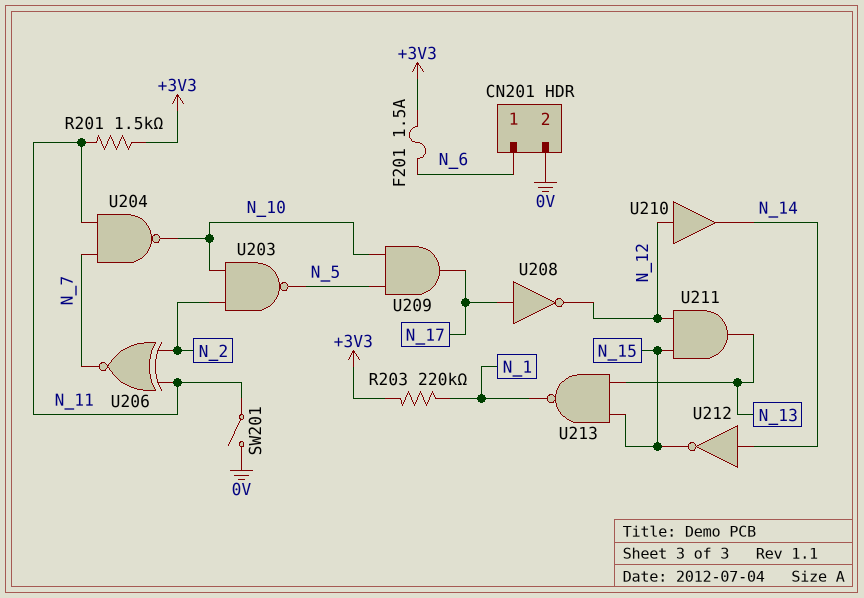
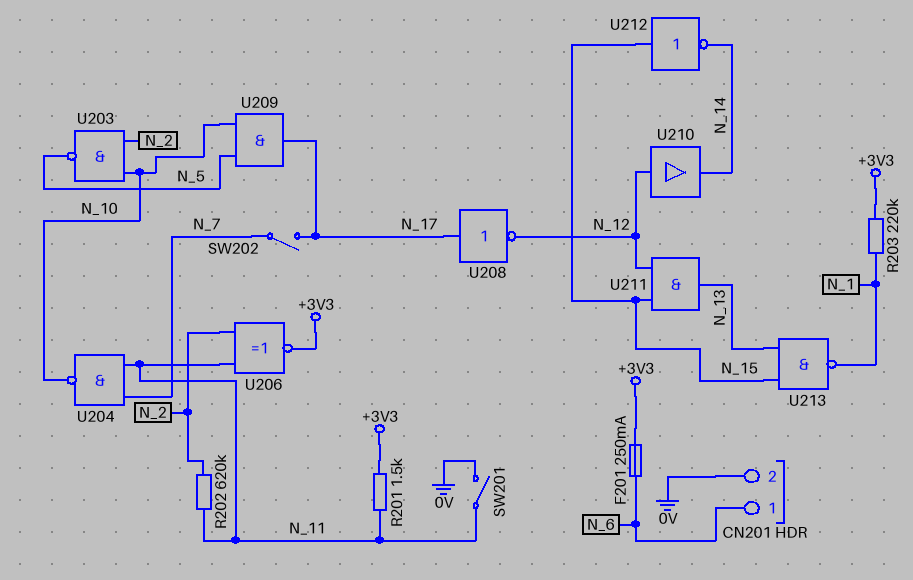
F201: 1.5A (+3V3, N_6) -> 250mA (+3V3, N_6)
R202: none -> 620k (N_2, N_11)
SW202: none -> switch (N_7, N_17)
U206: XNOR (in N_2, in N_11, out N_7) -> XNOR (in N_2, in N_11, out +3V3)
U212: NOT (in N_14, out N_15) -> NOT (in N_15, out N_14)

